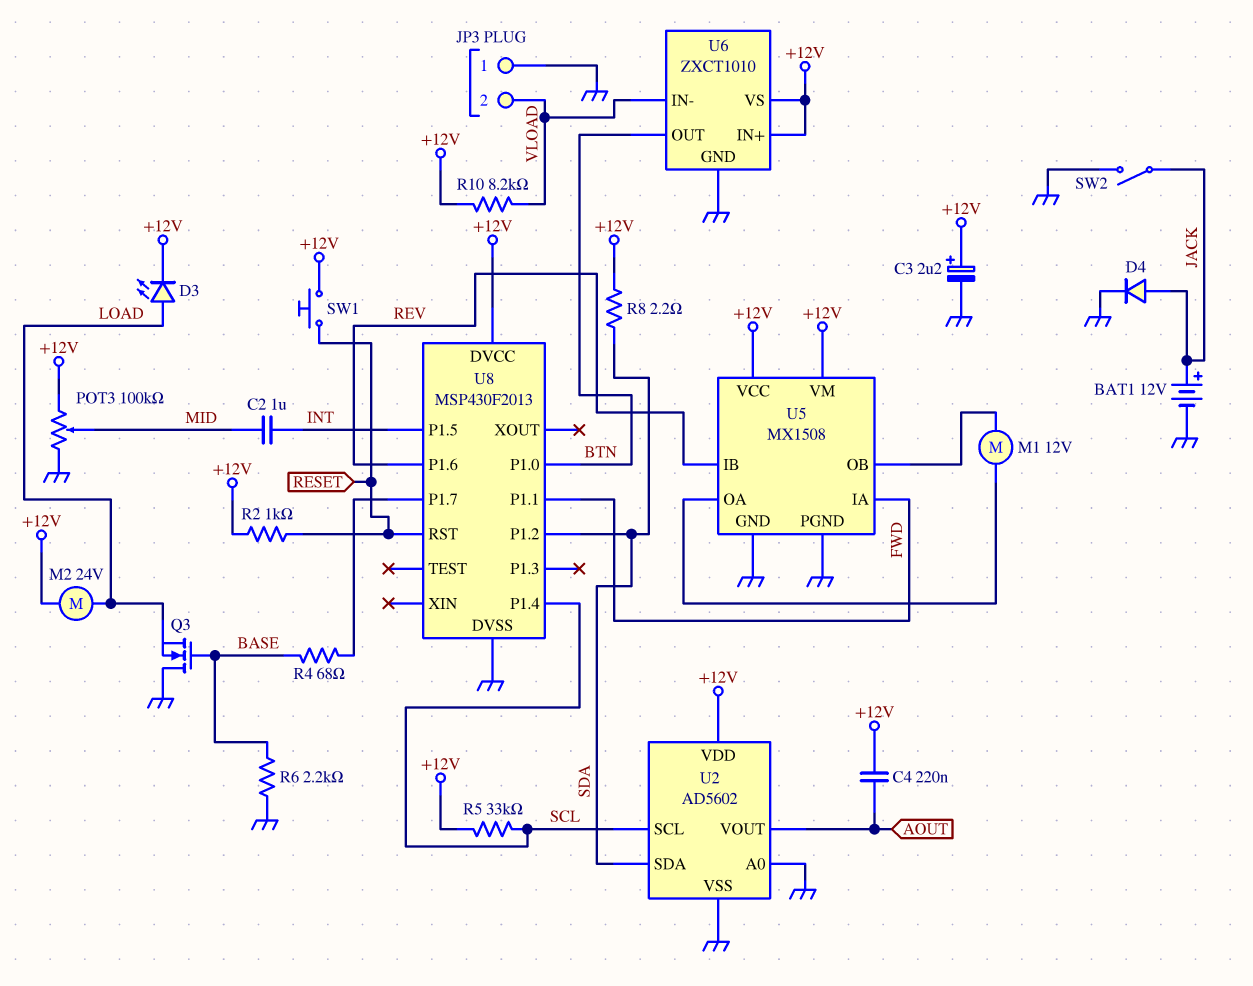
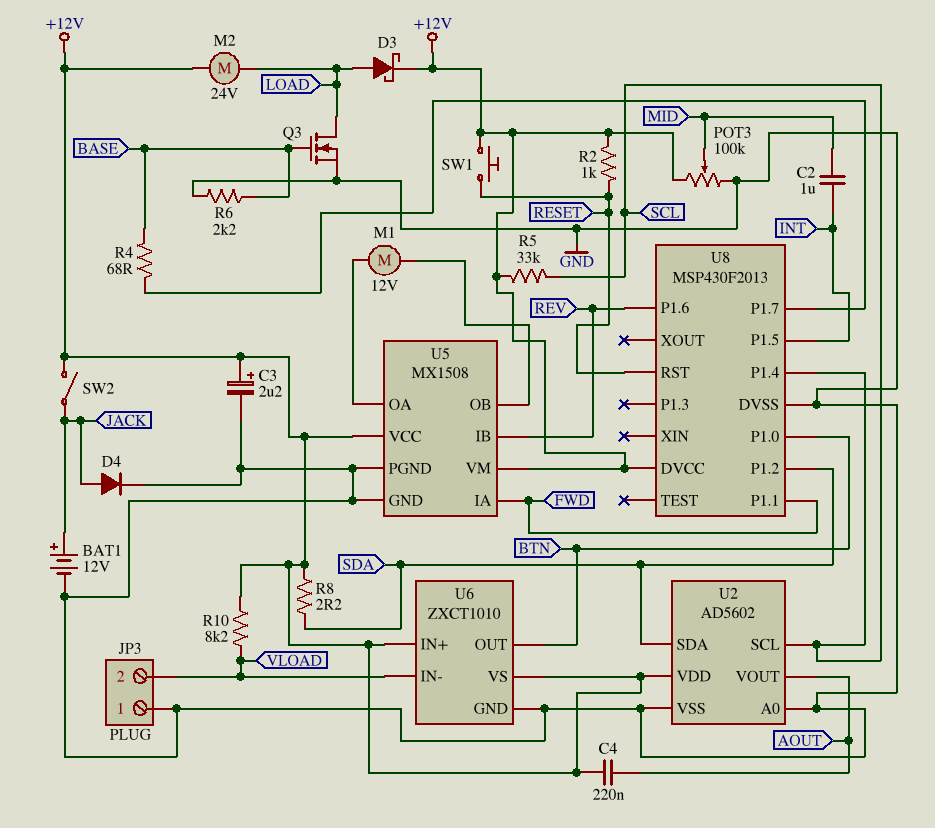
D3: LED (A LOAD, K +12V) -> schottky (A LOAD, K +12V)
Q3: NMOS (G BASE, D GND, S LOAD) -> NMOS (G BASE, D LOAD, S GND)
SW2: switch (GND, JACK) -> switch (+12V, JACK)

